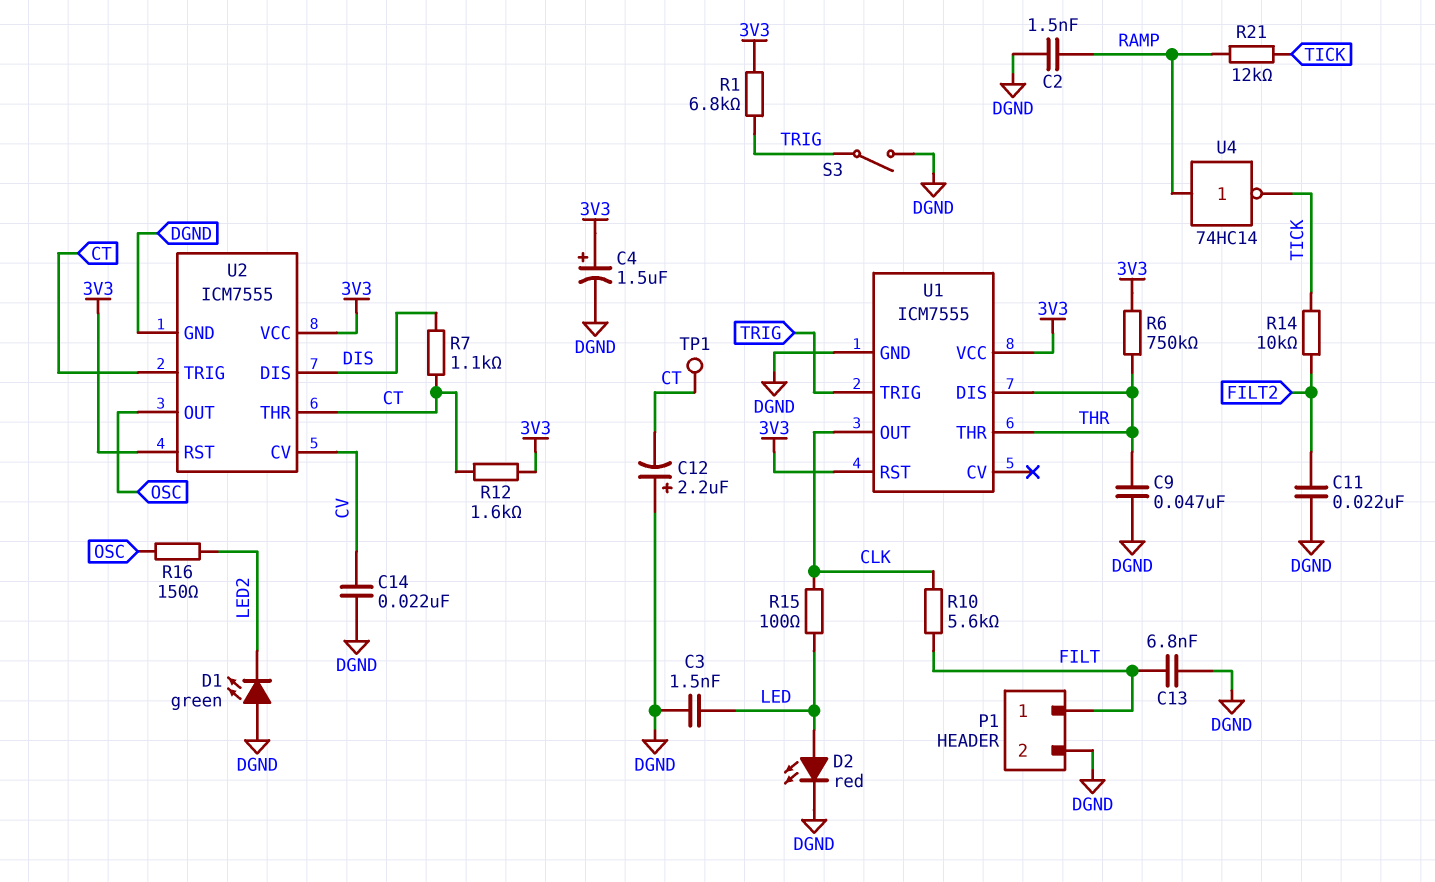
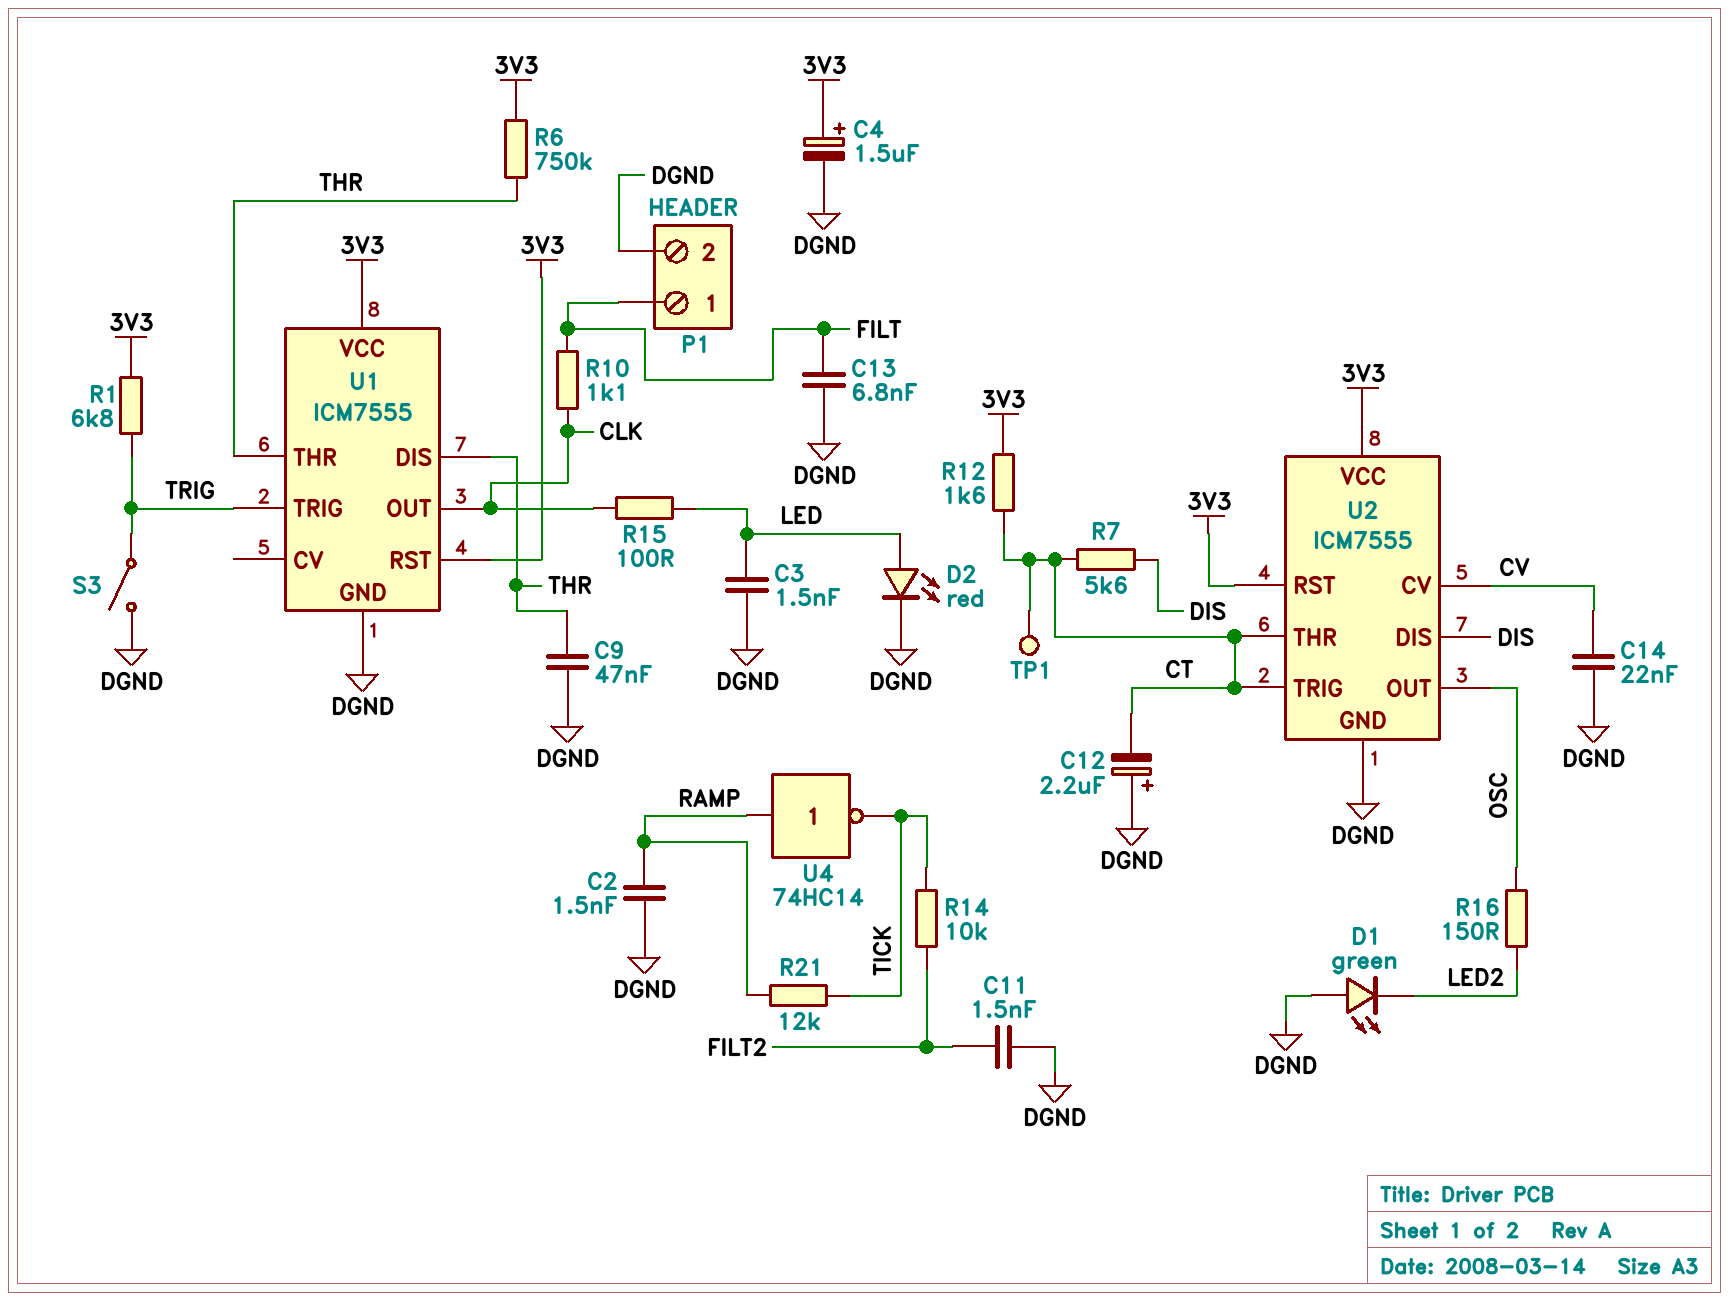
C11: 22nF (DGND, FILT2) -> 1.5nF (DGND, FILT2)
R7: 1.1k (CT, DIS) -> 5.6k (CT, DIS)
R10: 5.6k (CLK, FILT) -> 1.1k (CLK, FILT)

